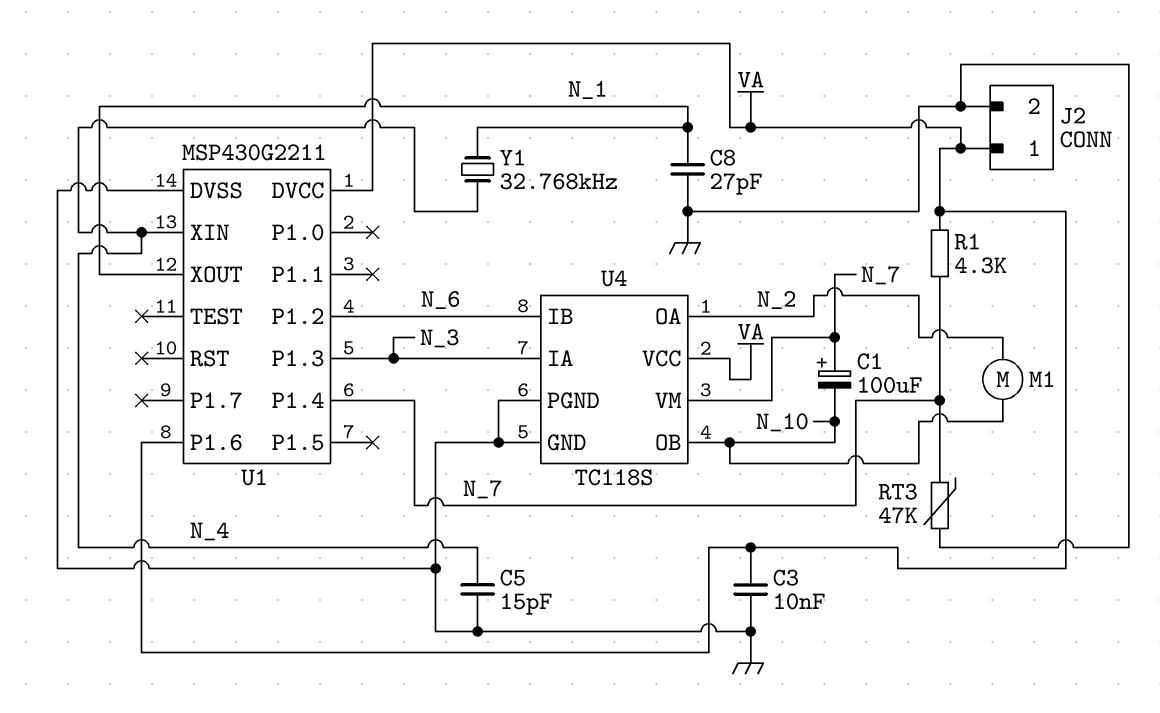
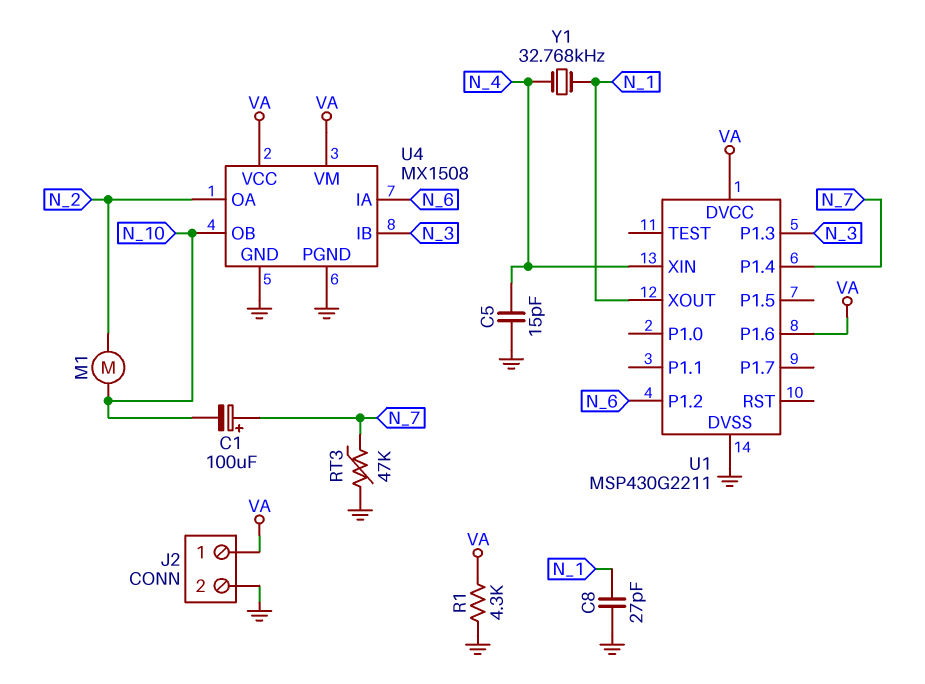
C3: 10nF (GND, VA) -> none
R1: 4.3k (N_7, VA) -> 4.3k (GND, VA)
U4: TC118S -> MX1508
U4 pin IA: N_3 -> N_6
U4 pin IB: N_6 -> N_3
U4 pin VM: N_7 -> VA

